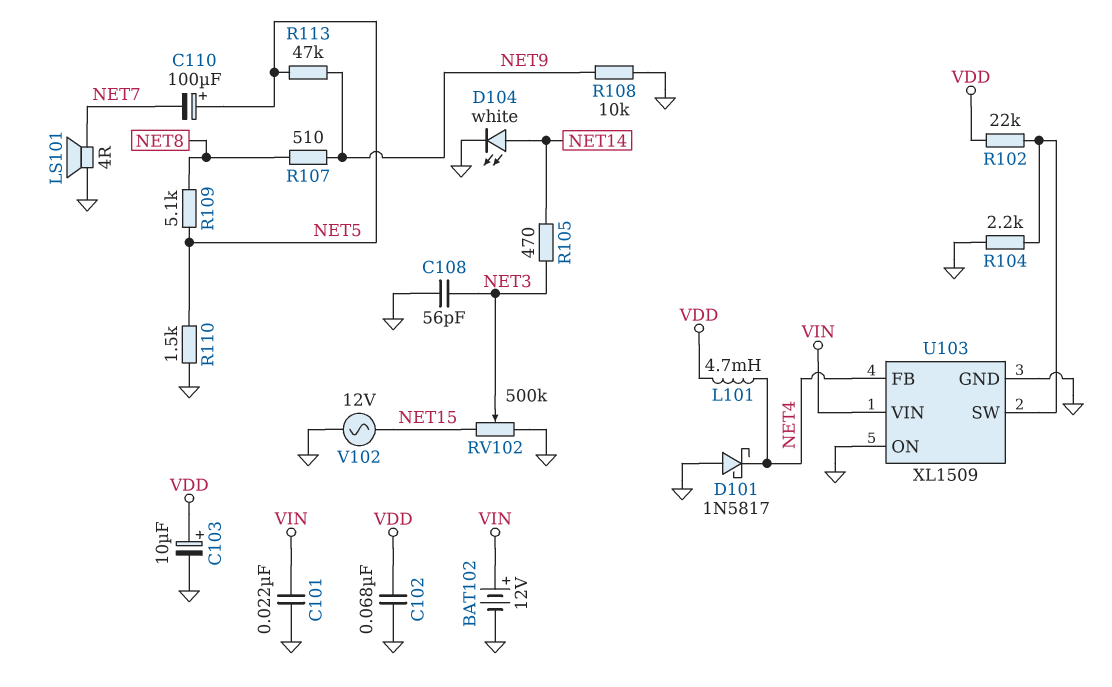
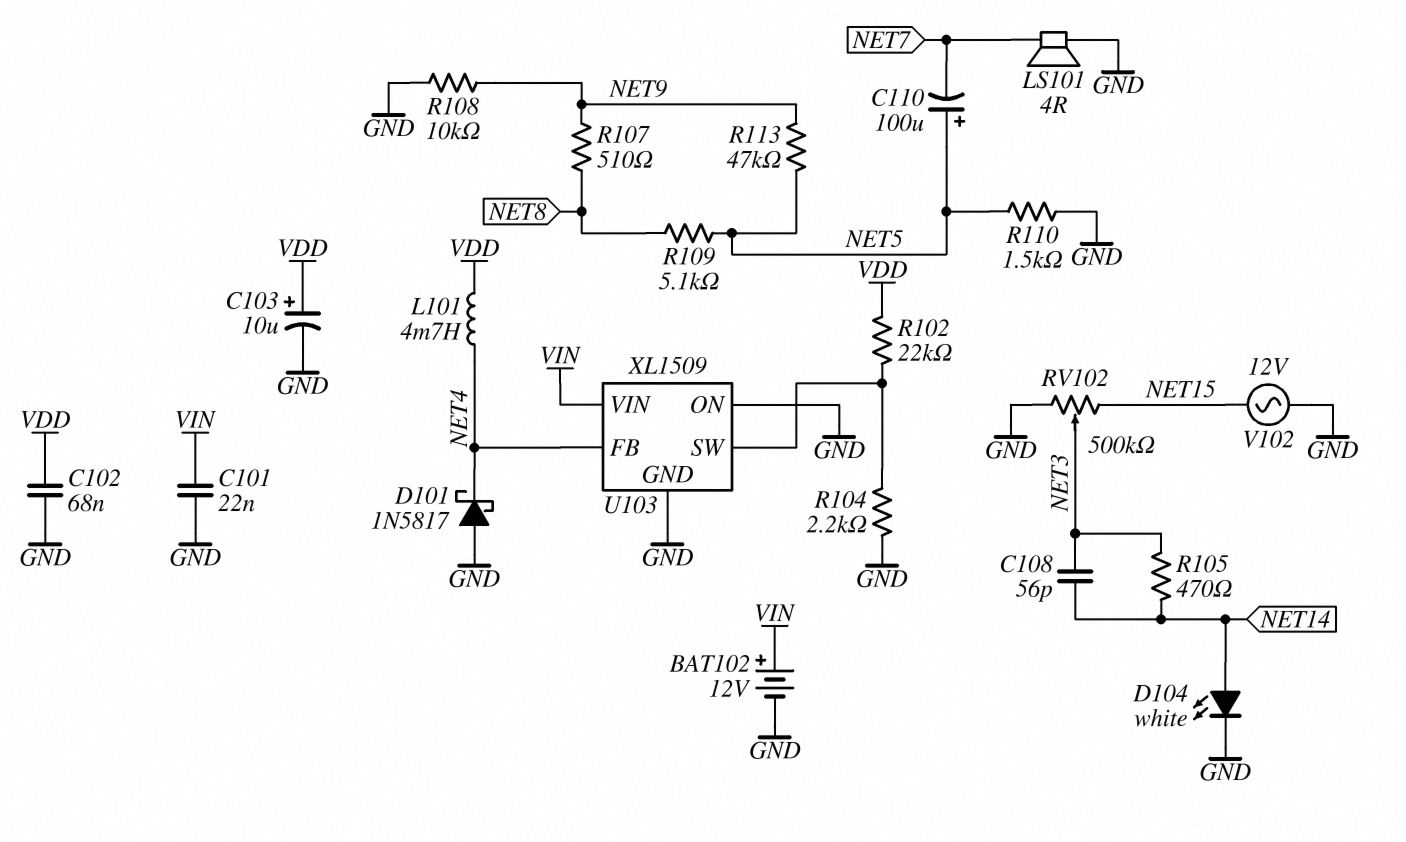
C108: 56pF (GND, NET3) -> 56pF (NET3, NET14)

